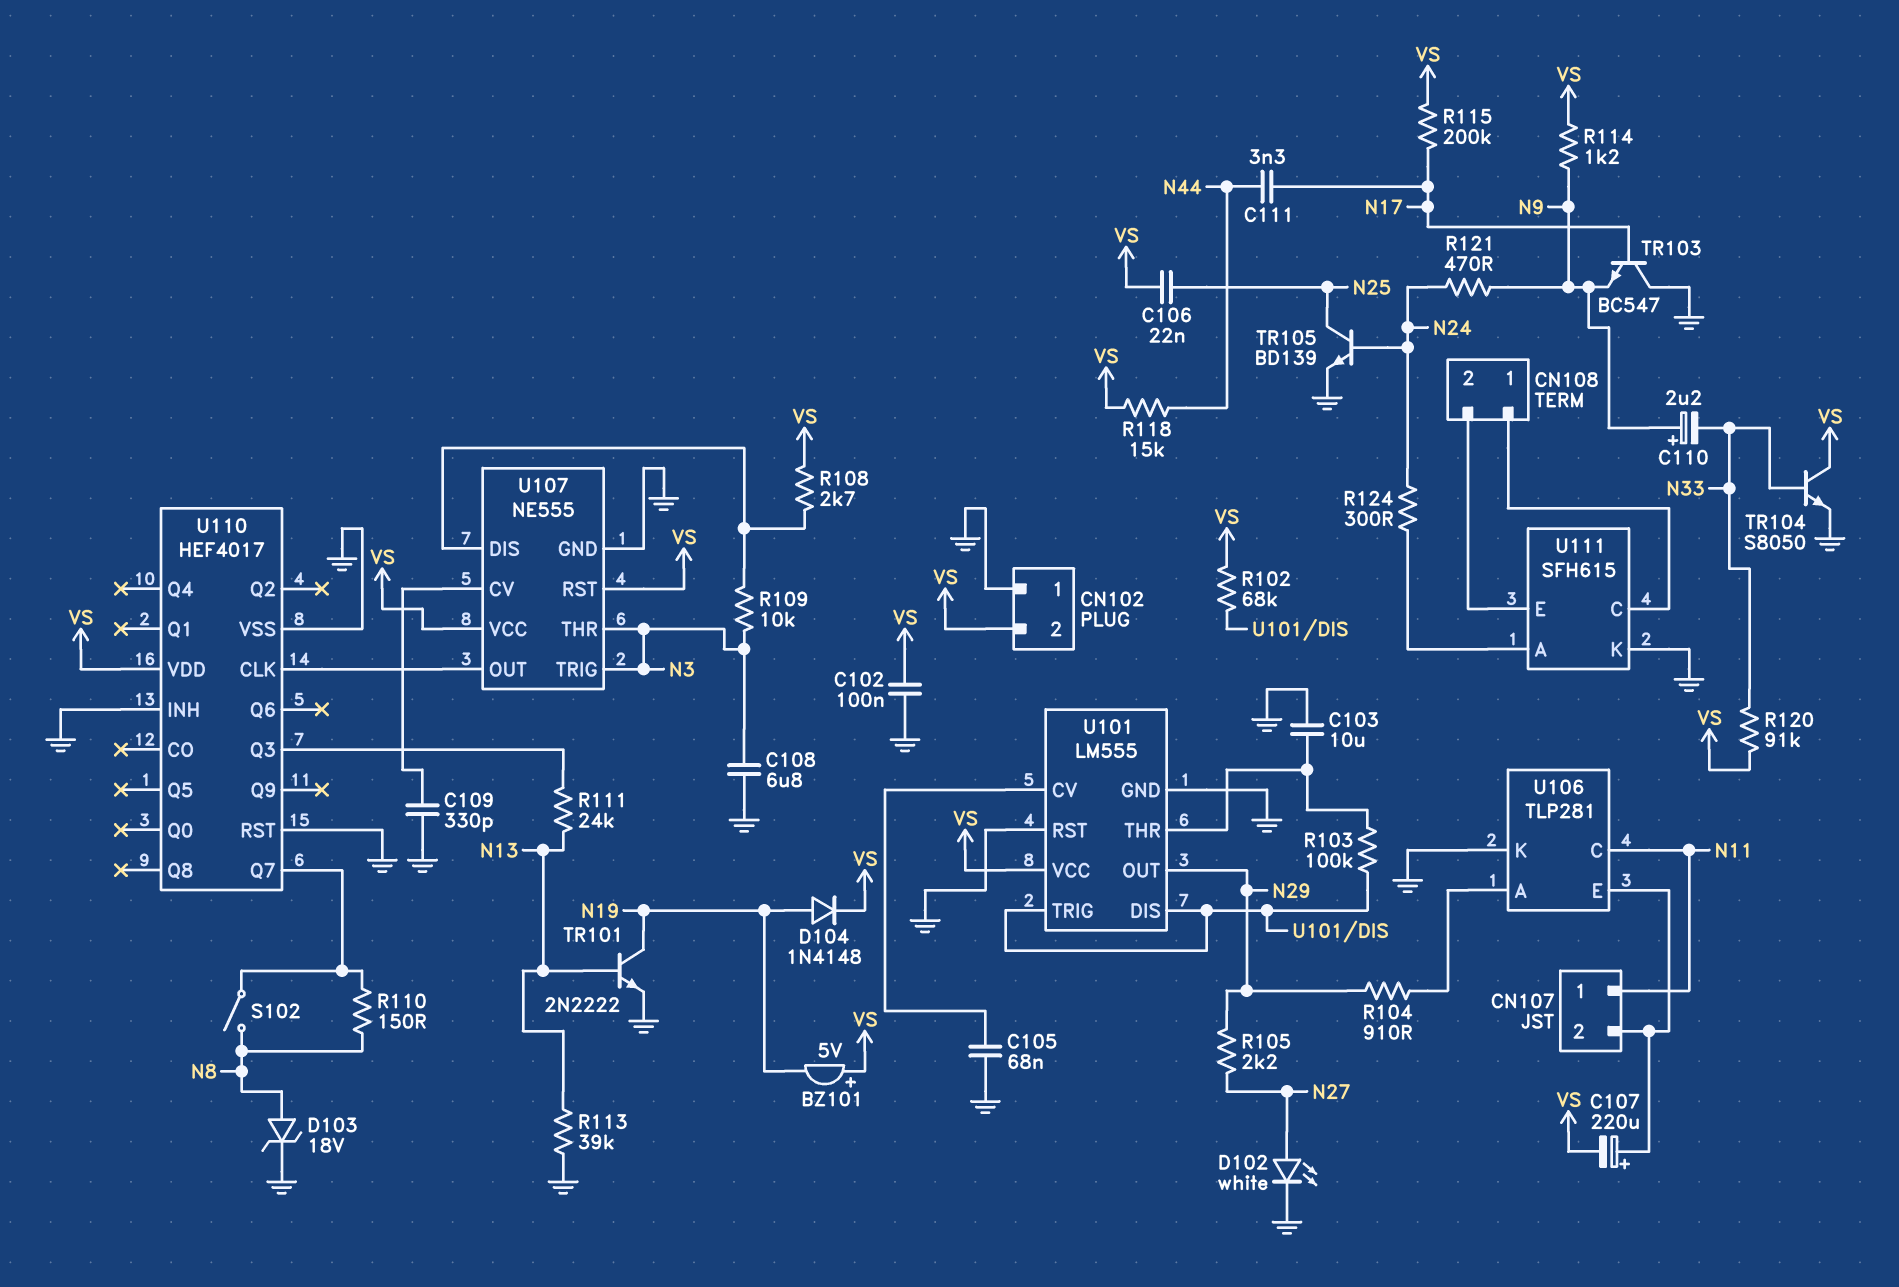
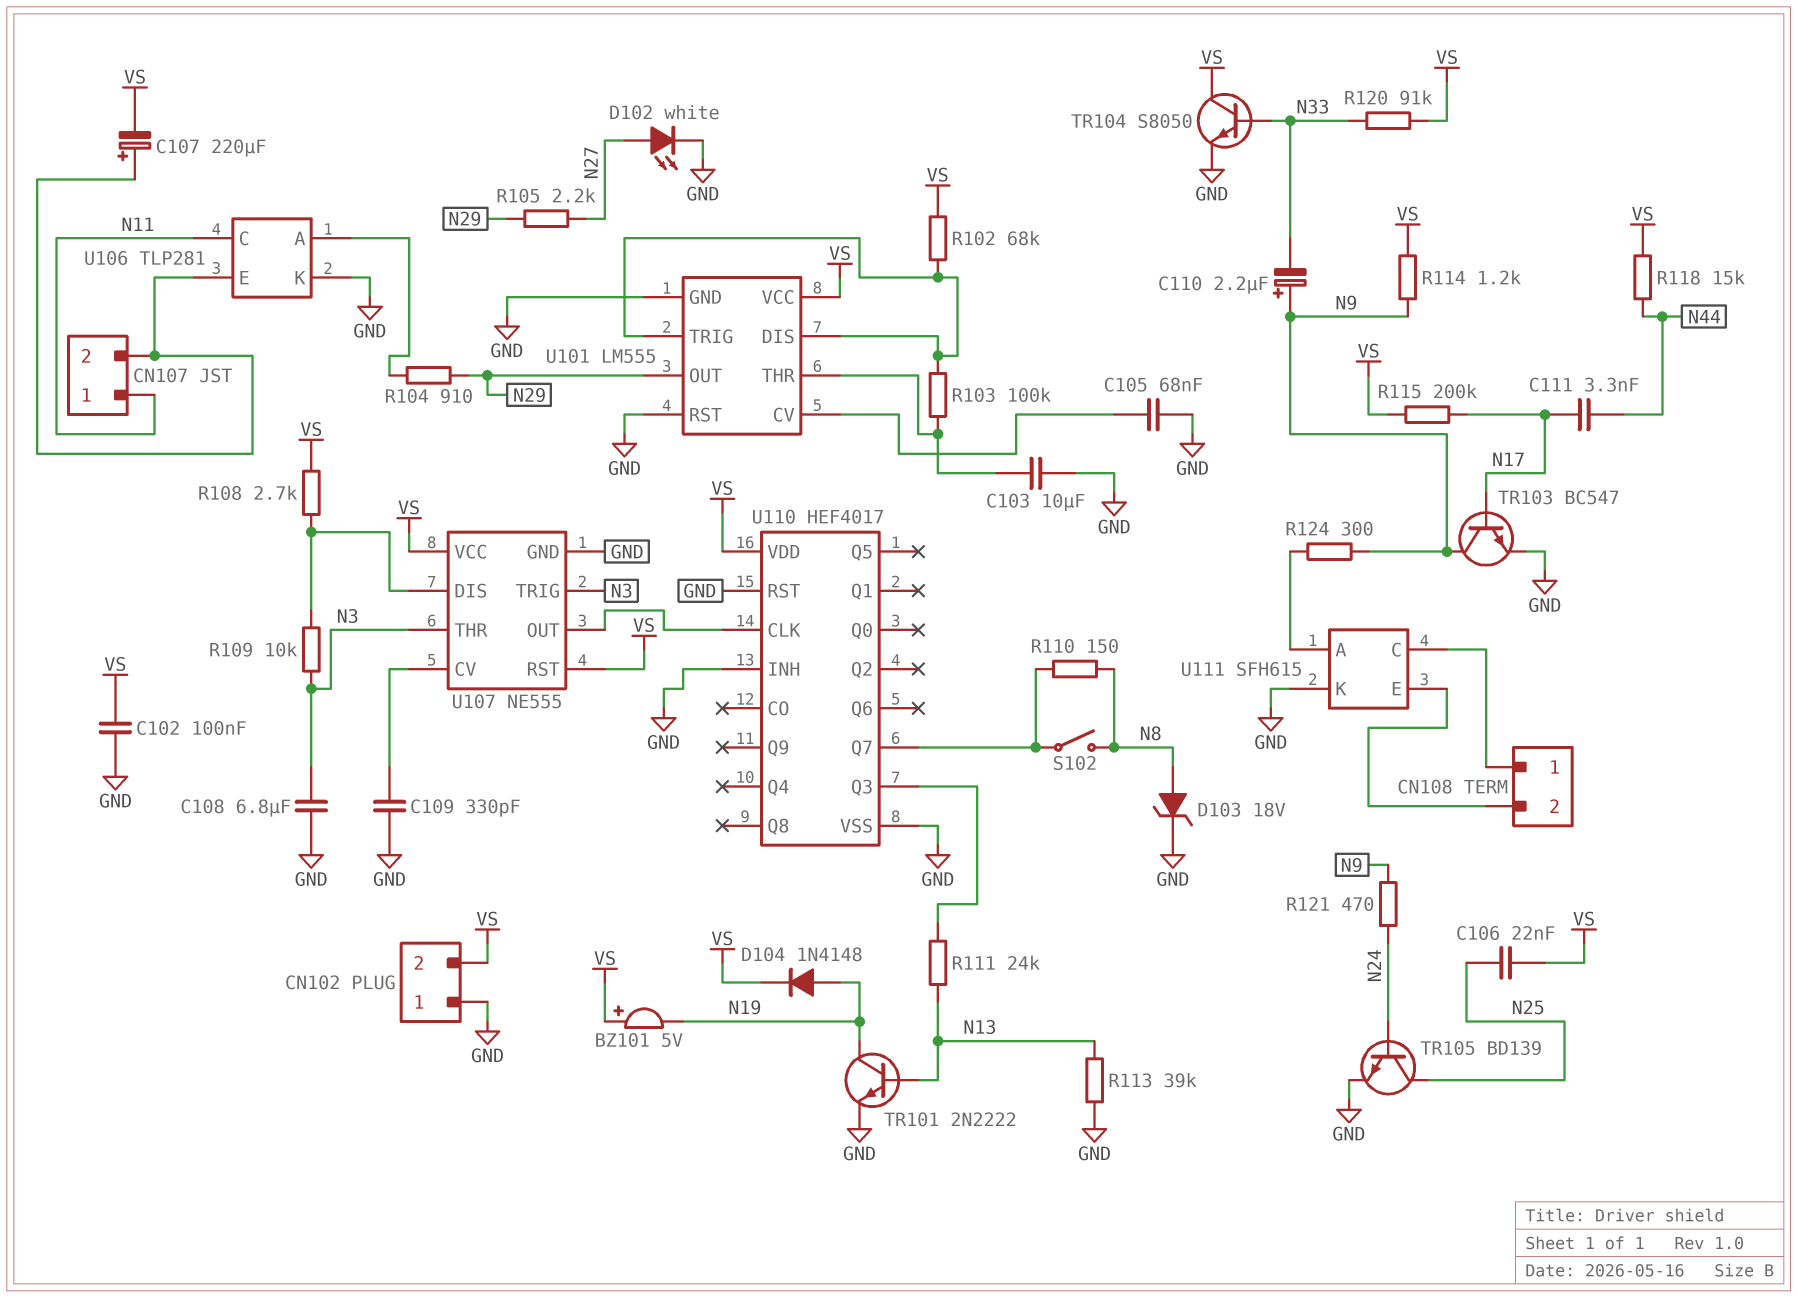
R124: 300 (N24, U111/A) -> 300 (N9, U111/A)
TR103: NPN BC547 (B N17, C GND, E N9) -> NPN BC547 (B N17, C N9, E GND)

